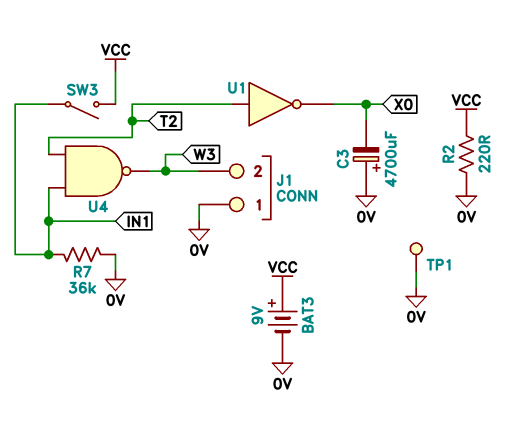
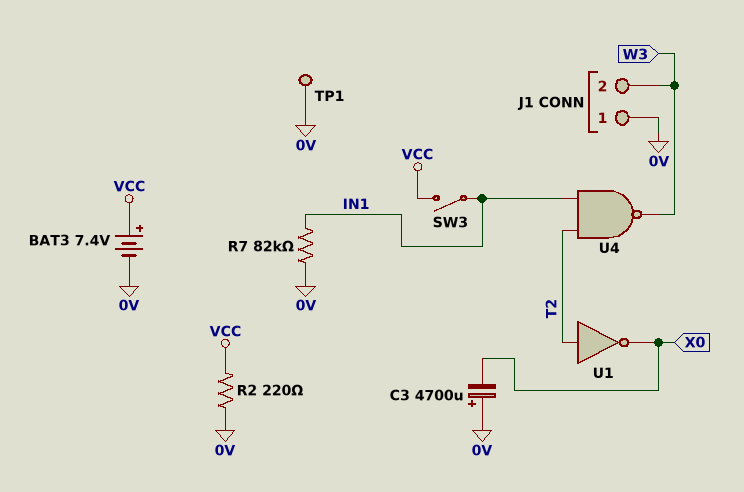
BAT3: 9V (plus VCC, minus 0V) -> 7.4V (plus VCC, minus 0V)
R7: 36k (0V, IN1) -> 82k (0V, IN1)

